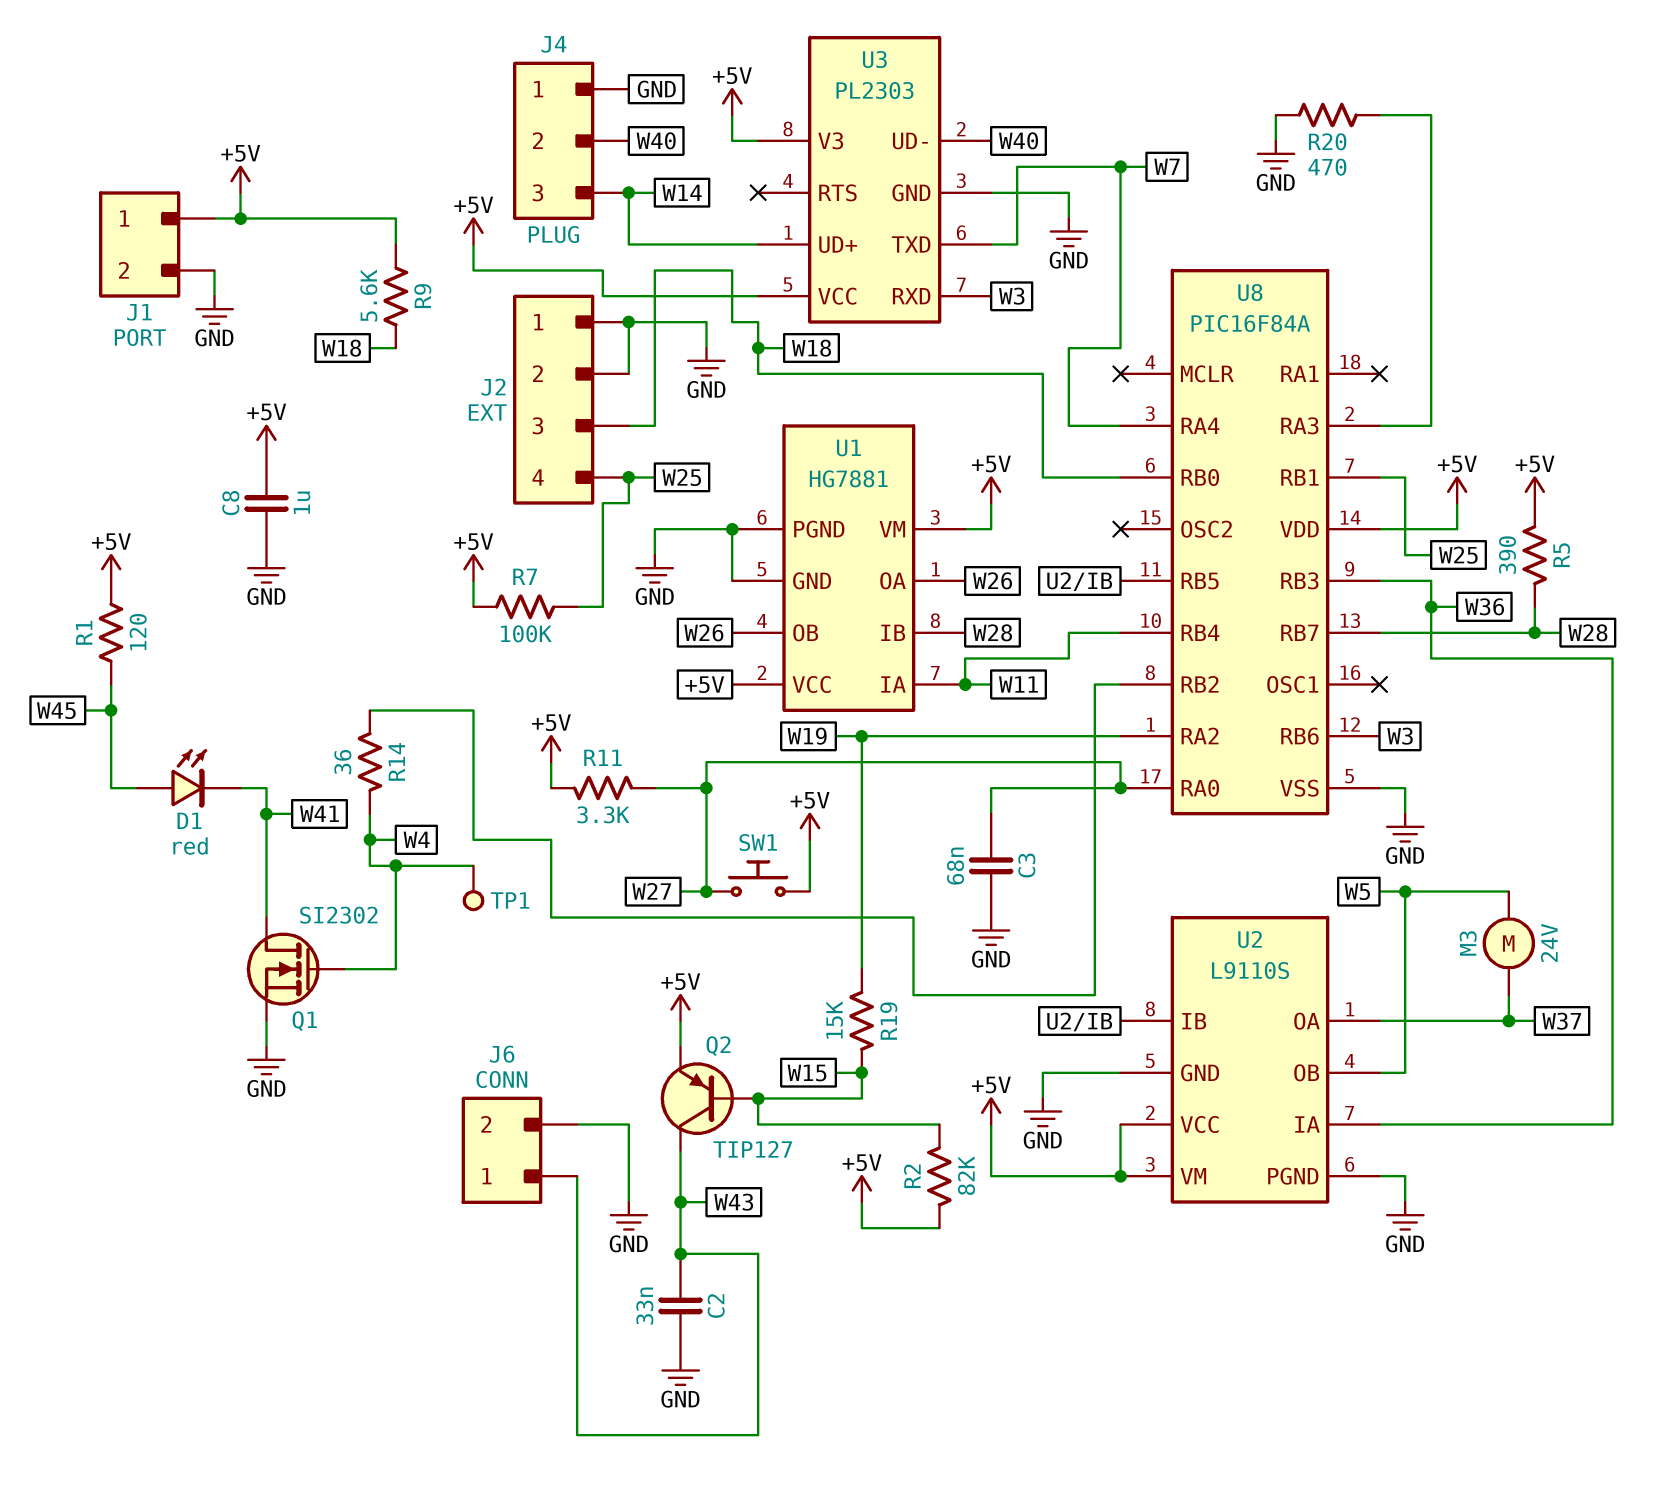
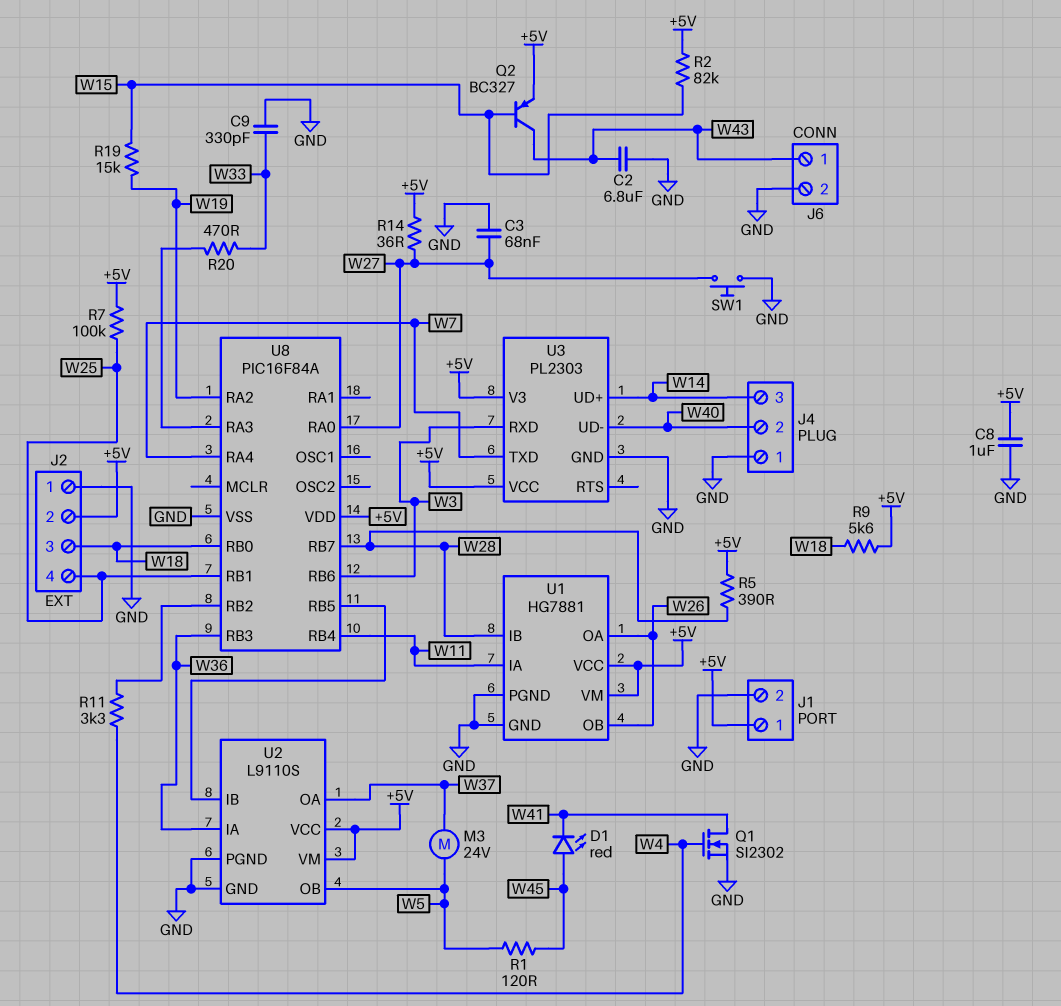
C2: 33nF (GND, W43) -> 6.8uF (GND, W43)
C9: none -> 330pF (GND, W33)
J2 pin 2: GND -> +5V
Q2: PNP TIP127 (B W15, C W43, E +5V) -> PNP BC327 (B W15, C W43, E +5V)
R1: 120 (+5V, W45) -> 120 (W5, W45)
R11: 3.3k (+5V, W27) -> 3.3k (U8/RB2, W4)
R14: 36 (U8/RB2, W4) -> 36 (+5V, W27)
R20: 470 (GND, U8/RA3) -> 470 (U8/RA3, W33)
SW1: button (+5V, W27) -> button (GND, W27)
TP1: test point (W4) -> none

